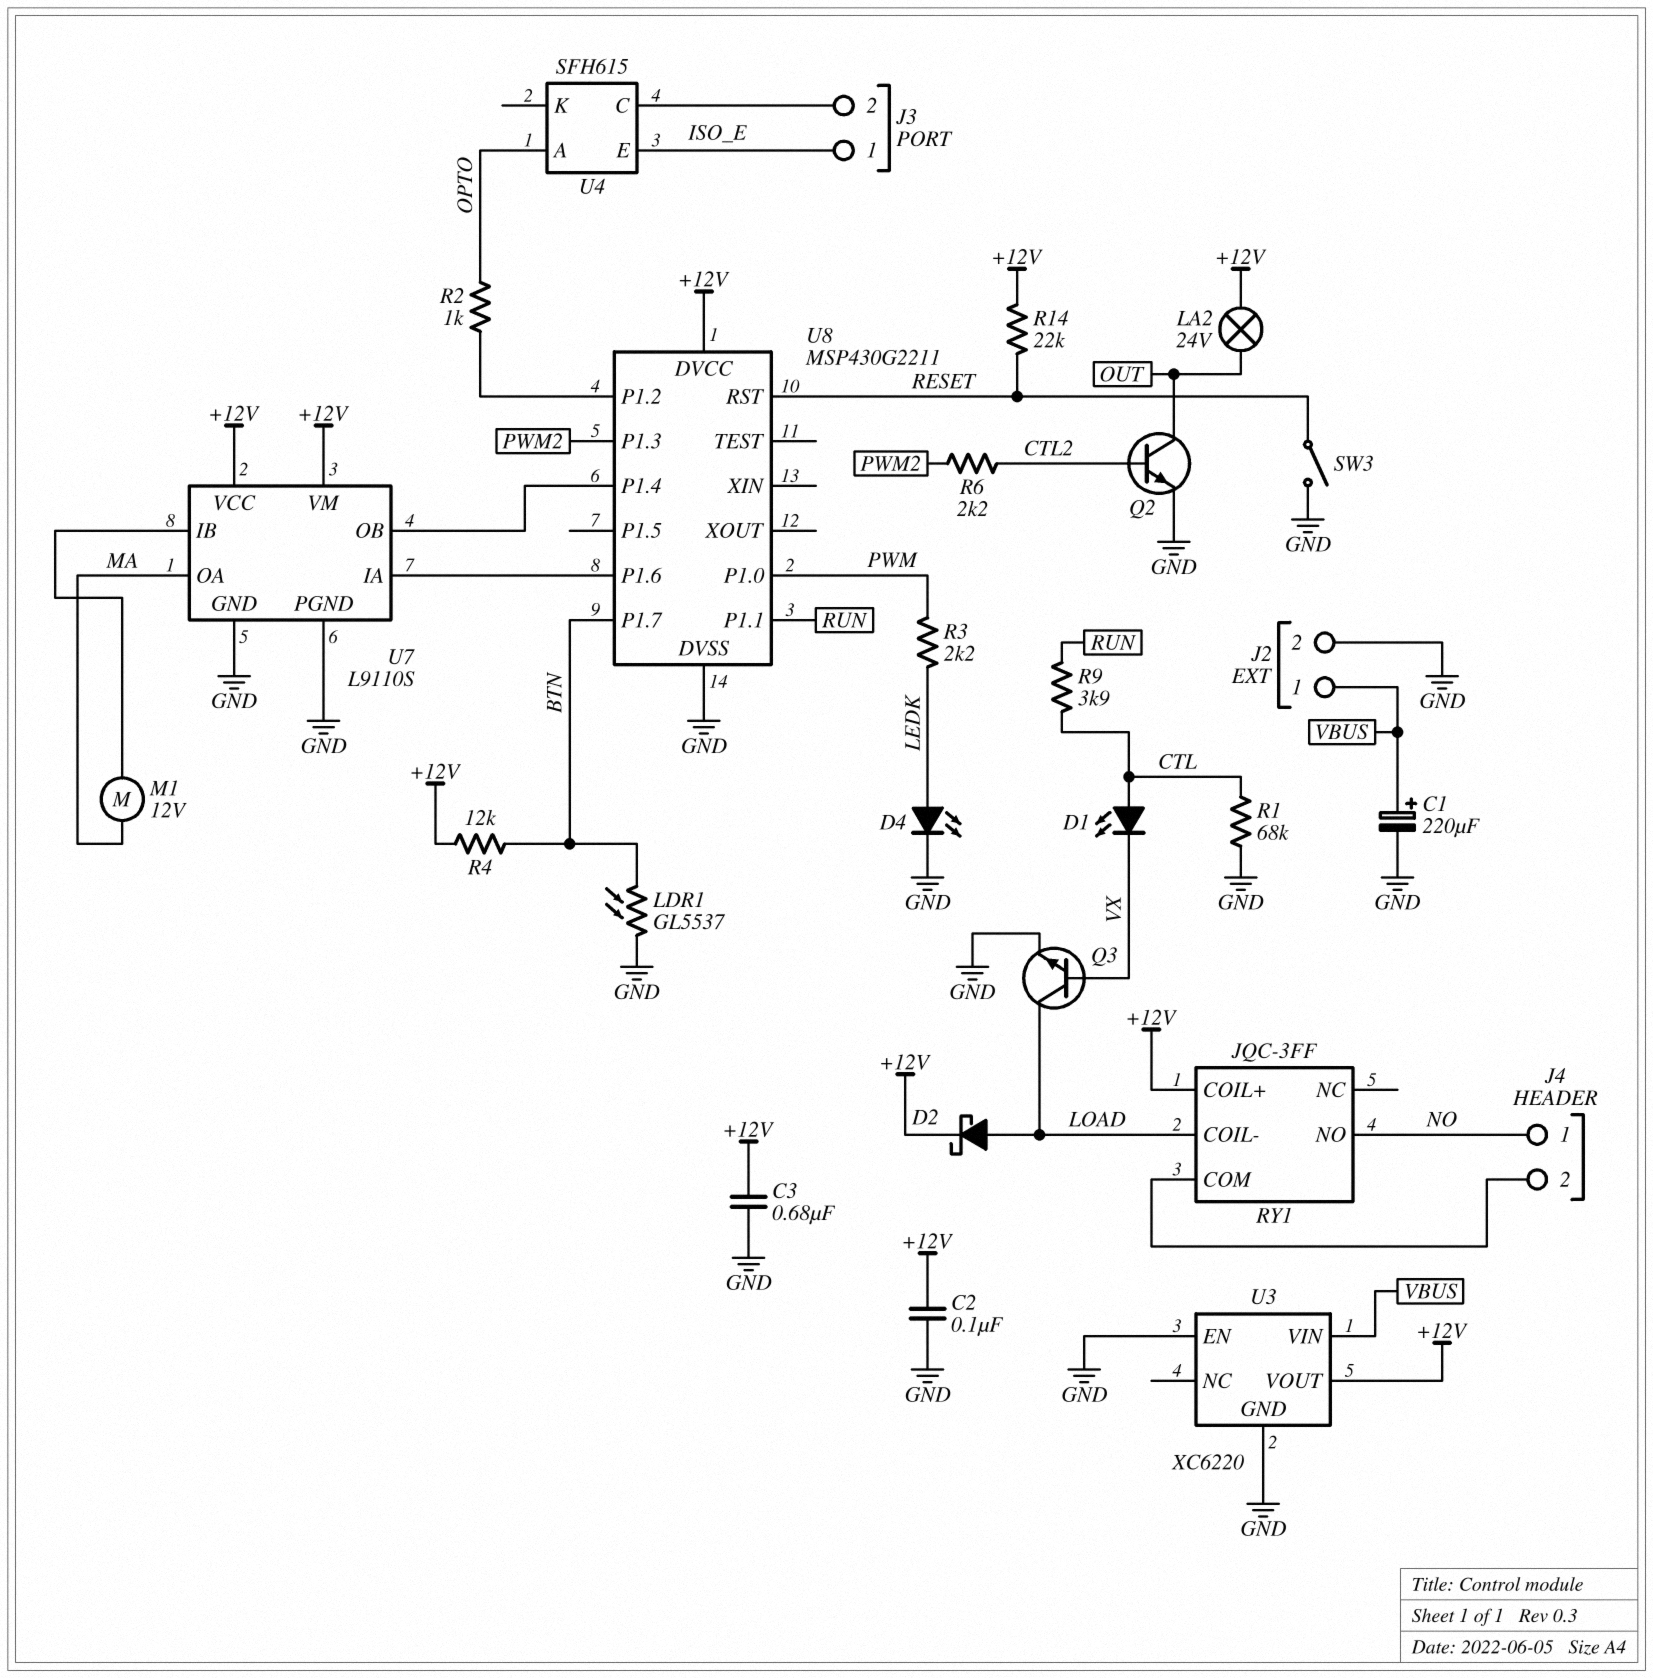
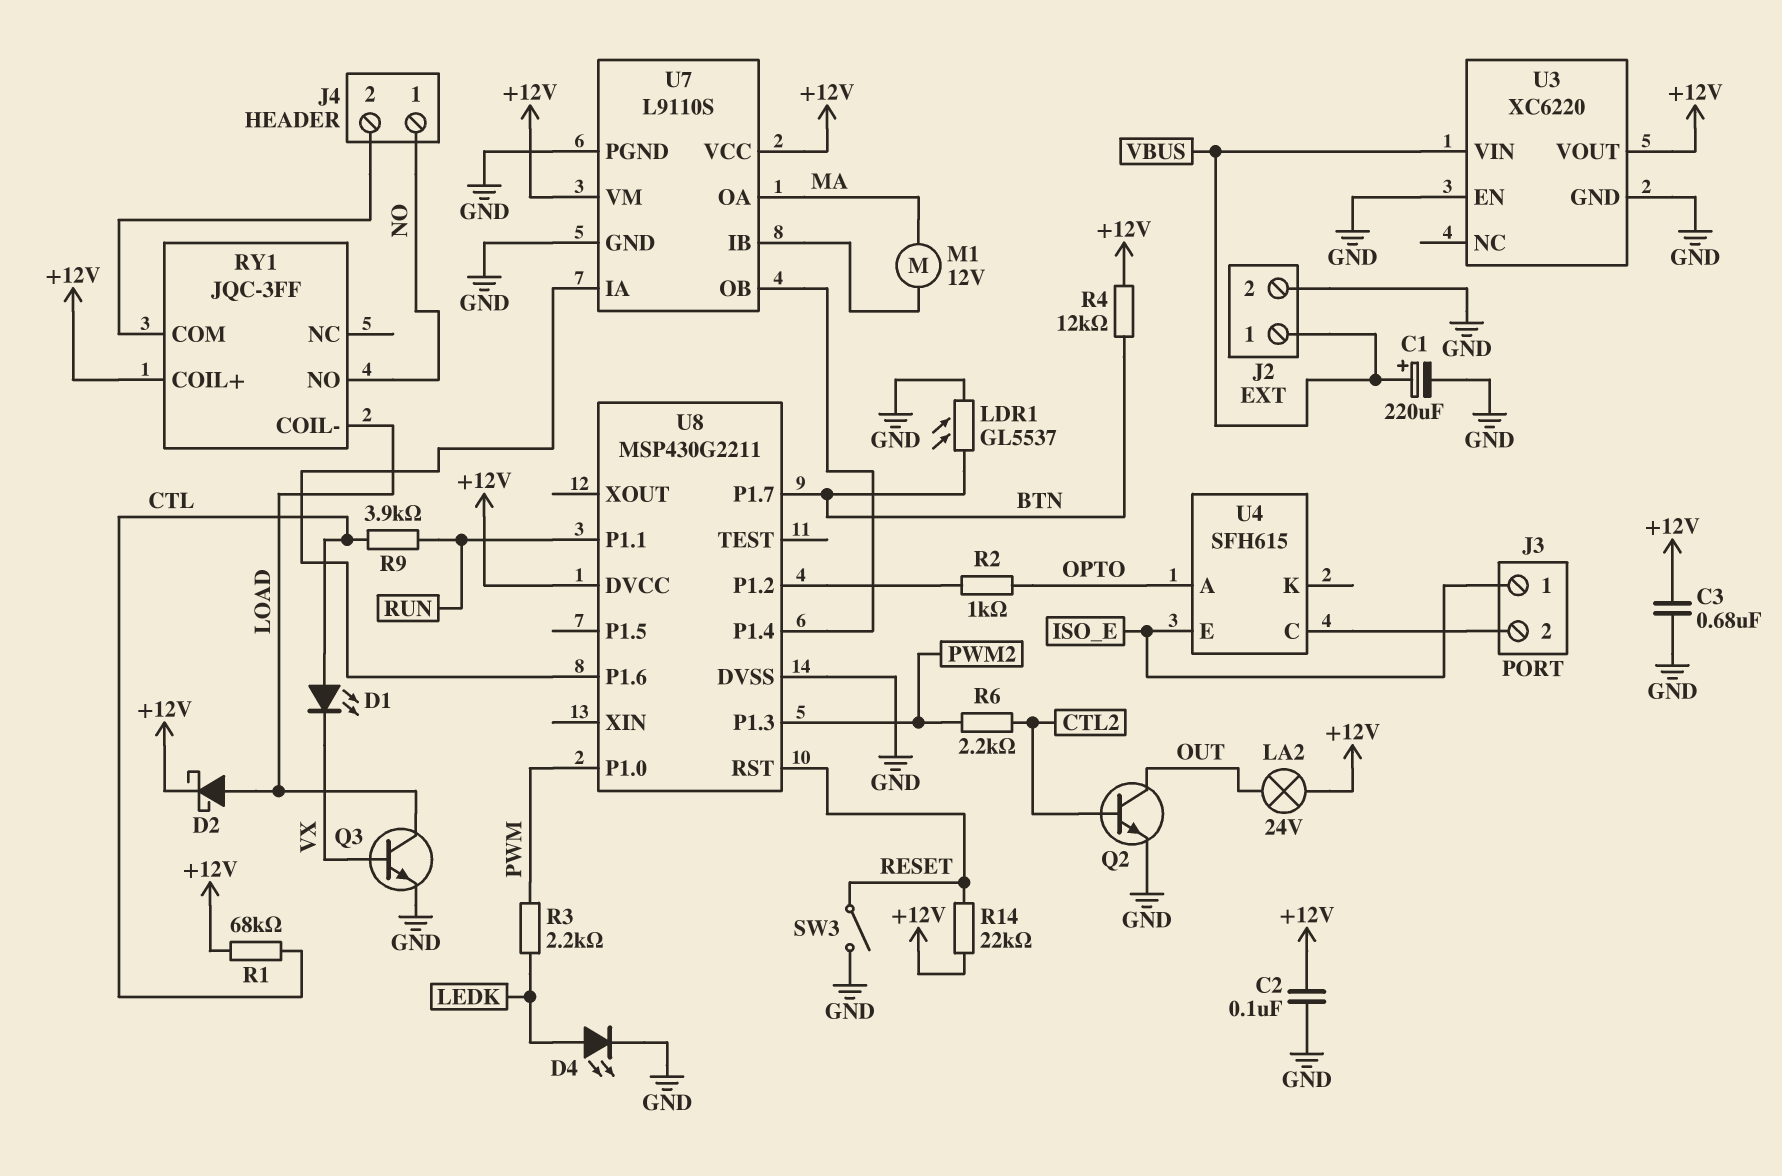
R1: 68k (CTL, GND) -> 68k (+12V, CTL)

